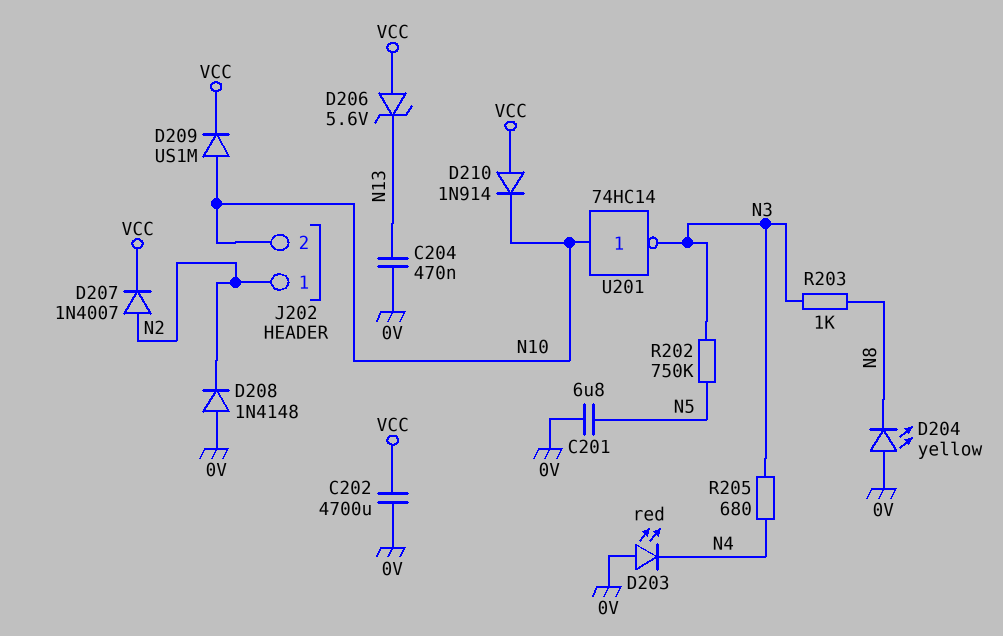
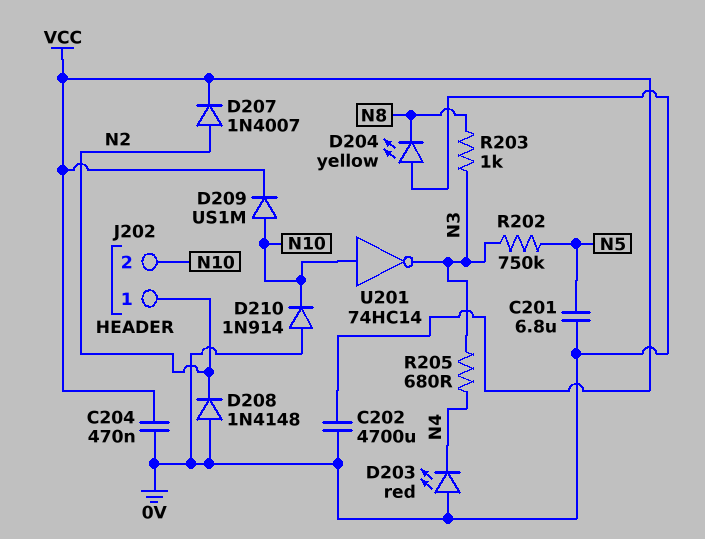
C204: 470nF (0V, N13) -> 470nF (0V, VCC)
D206: zener 5.6V (A VCC, K N13) -> none
D210: diode 1N914 (A VCC, K N10) -> diode 1N914 (A 0V, K N10)

